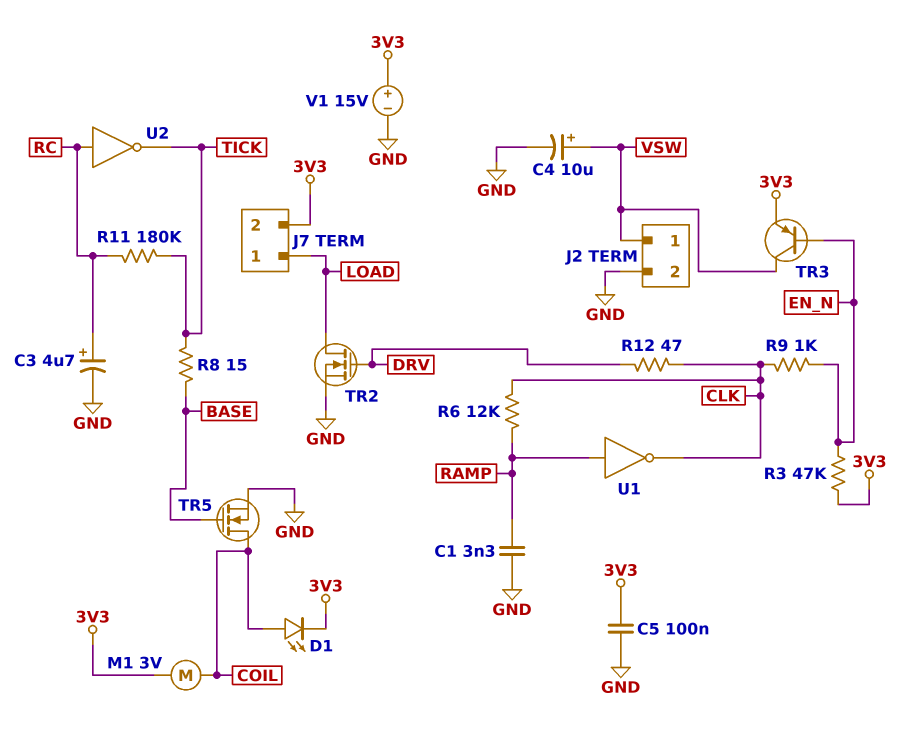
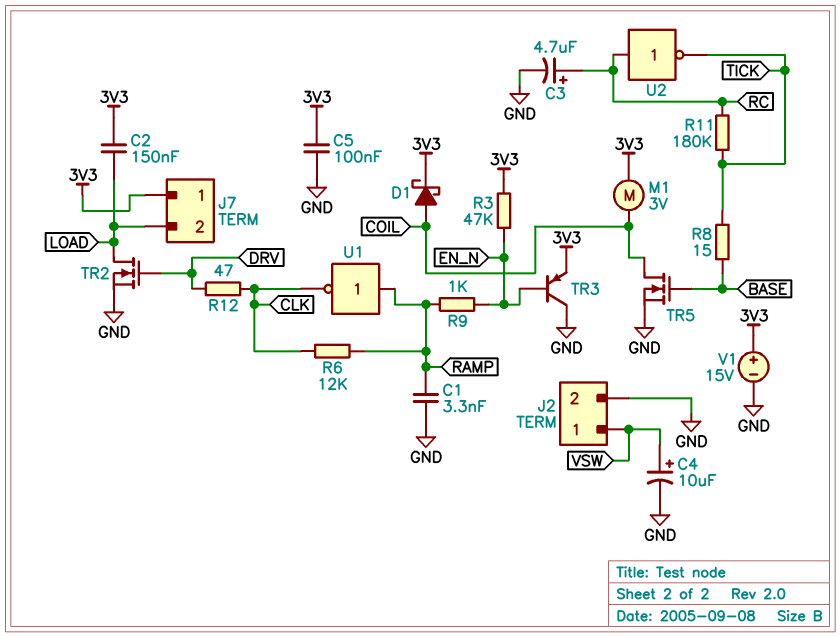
C2: none -> 150nF (3V3, LOAD)
D1: LED (A COIL, K 3V3) -> schottky (A COIL, K 3V3)
J7 pin 1: LOAD -> 3V3
J7 pin 2: 3V3 -> LOAD
R9: 1k (CLK, EN_N) -> 1k (EN_N, RAMP)
TR3: PNP (B EN_N, C VSW, E 3V3) -> PNP (B EN_N, C GND, E 3V3)

